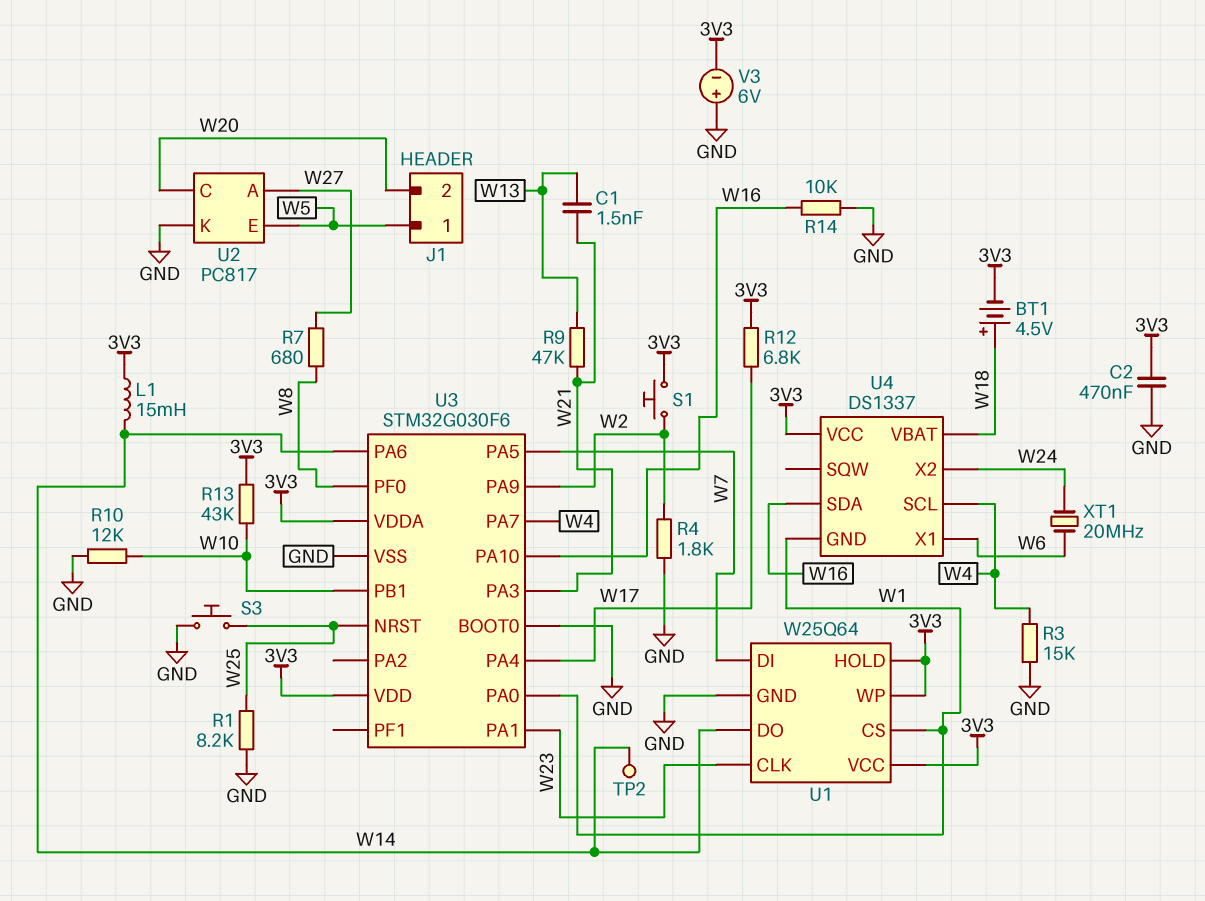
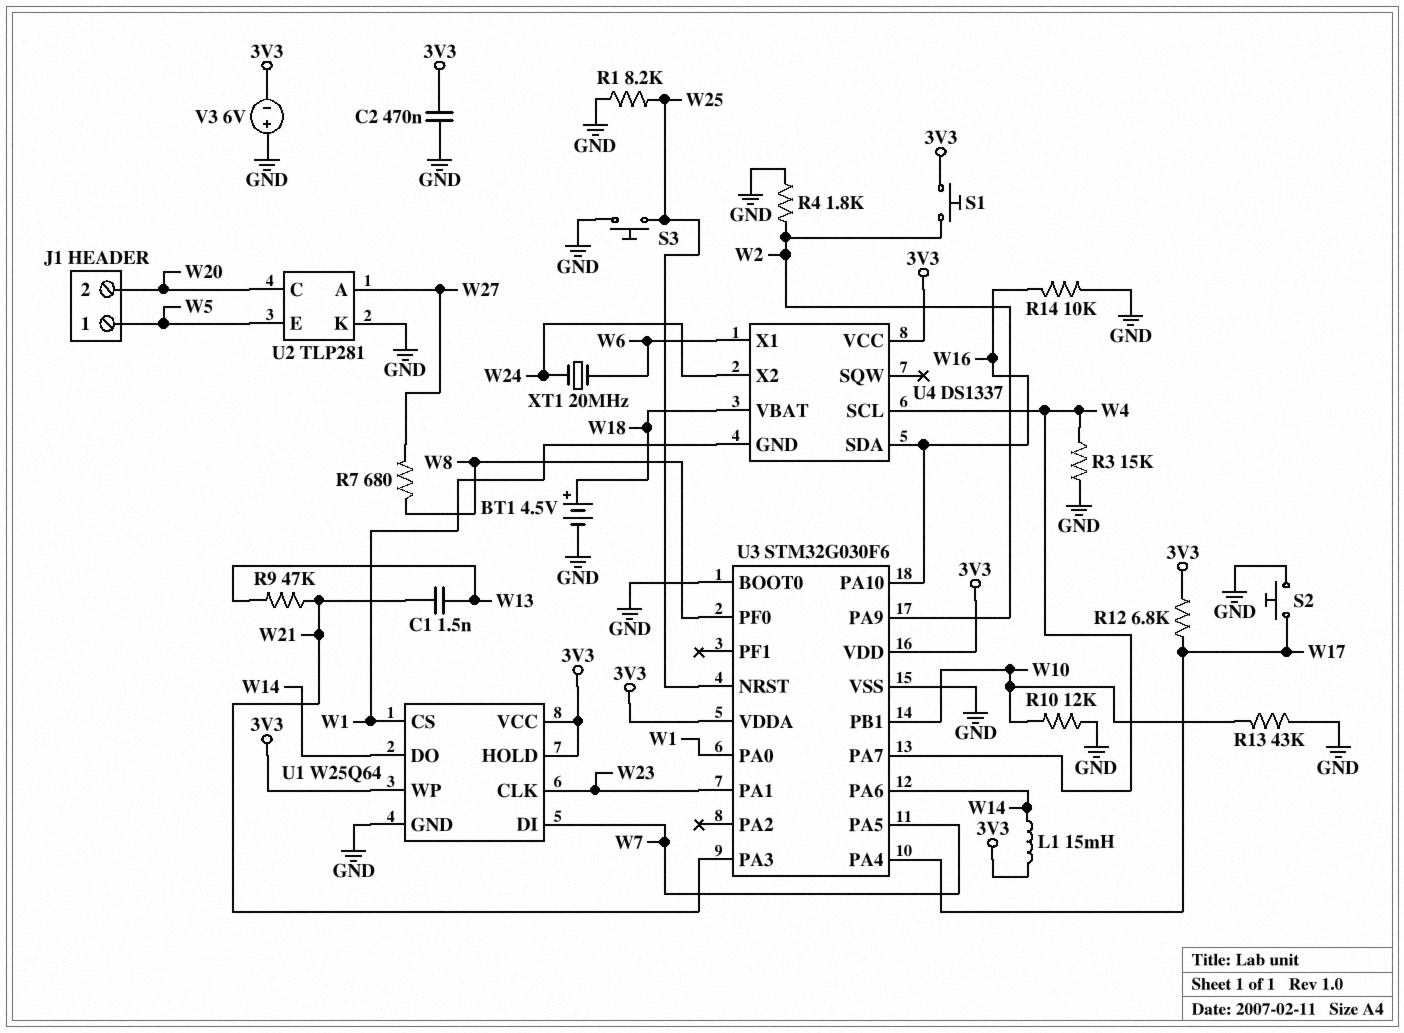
BT1: 4.5V (plus W18, minus 3V3) -> 4.5V (plus W18, minus GND)
R13: 43k (3V3, W10) -> 43k (GND, W10)
S2: none -> button (GND, W17)
TP2: test point (W14) -> none
U2: PC817 -> TLP281

